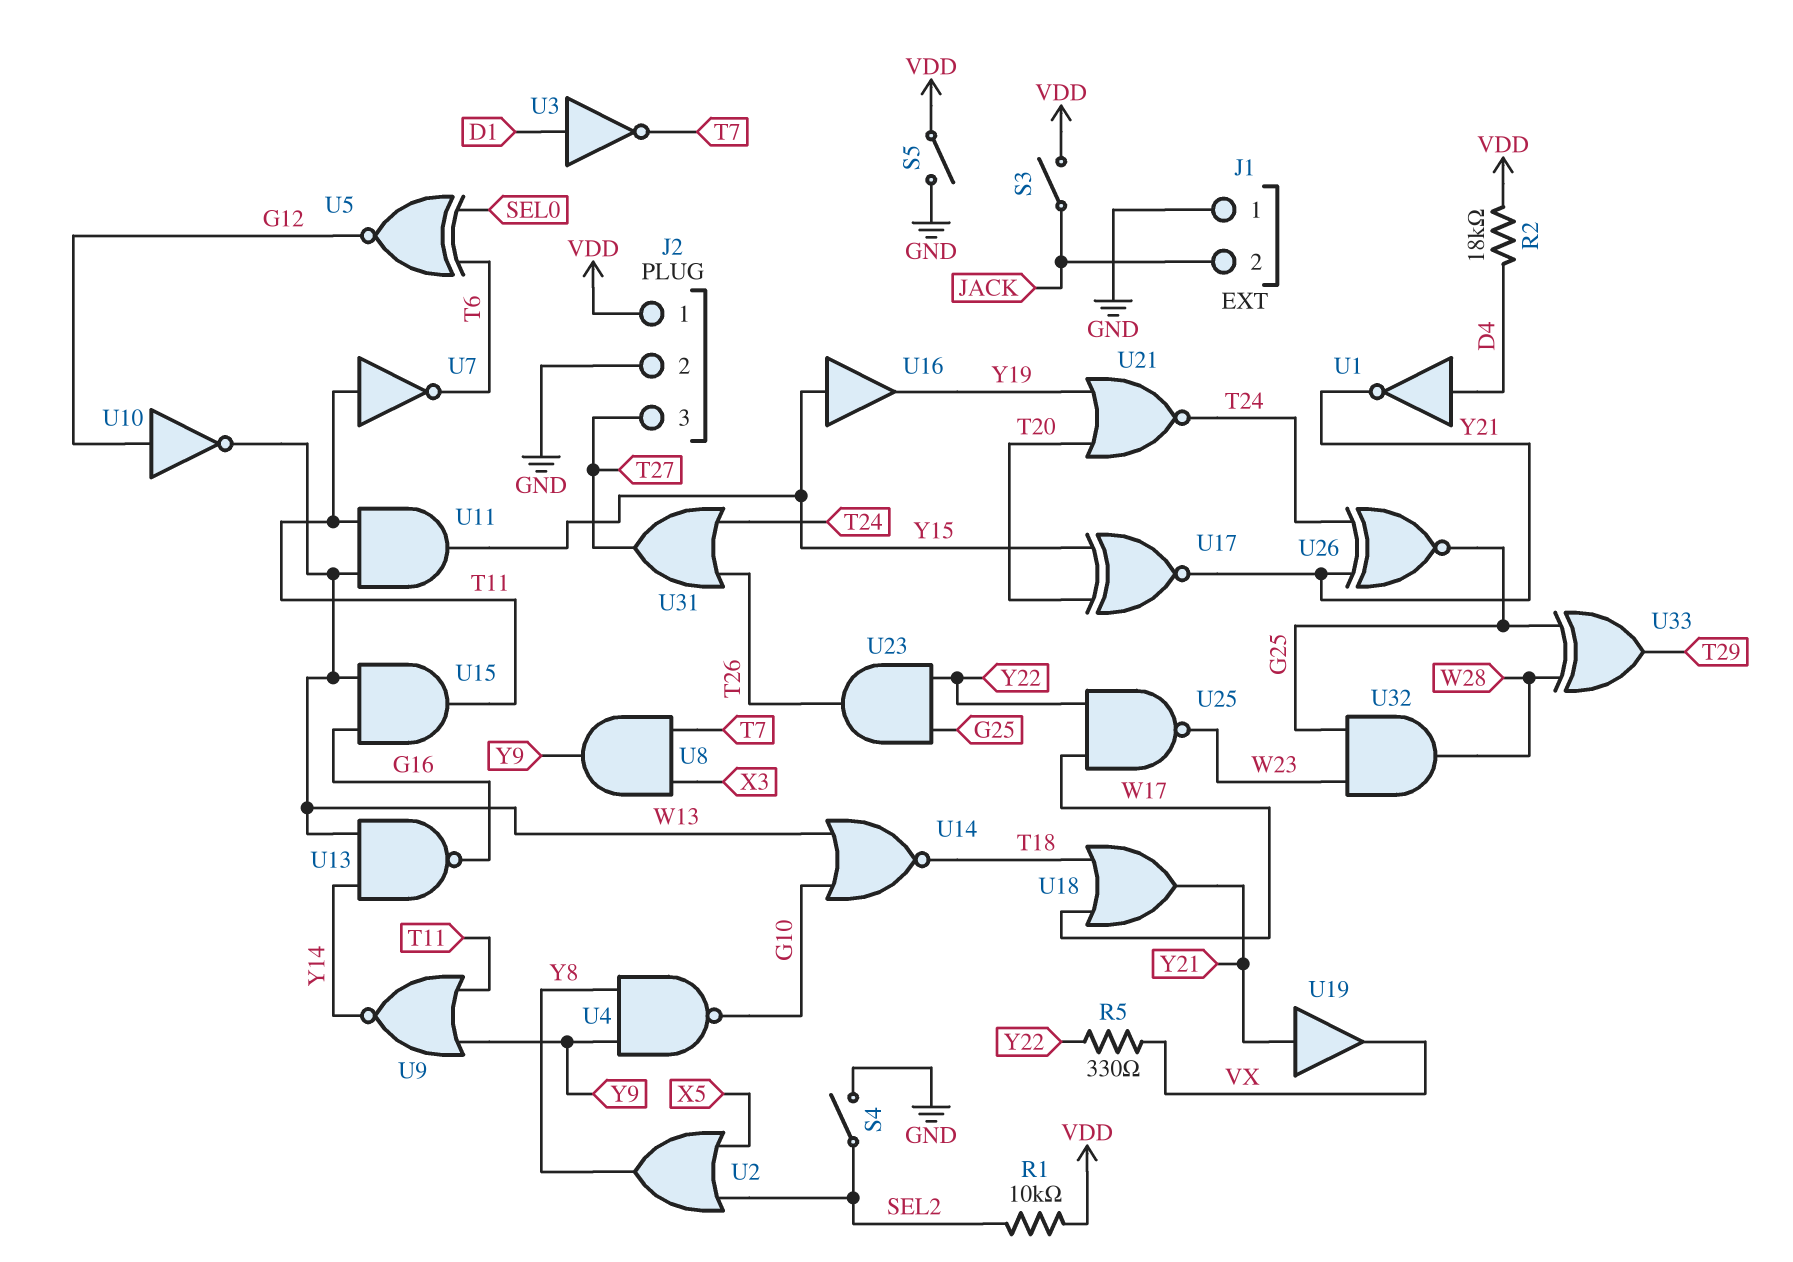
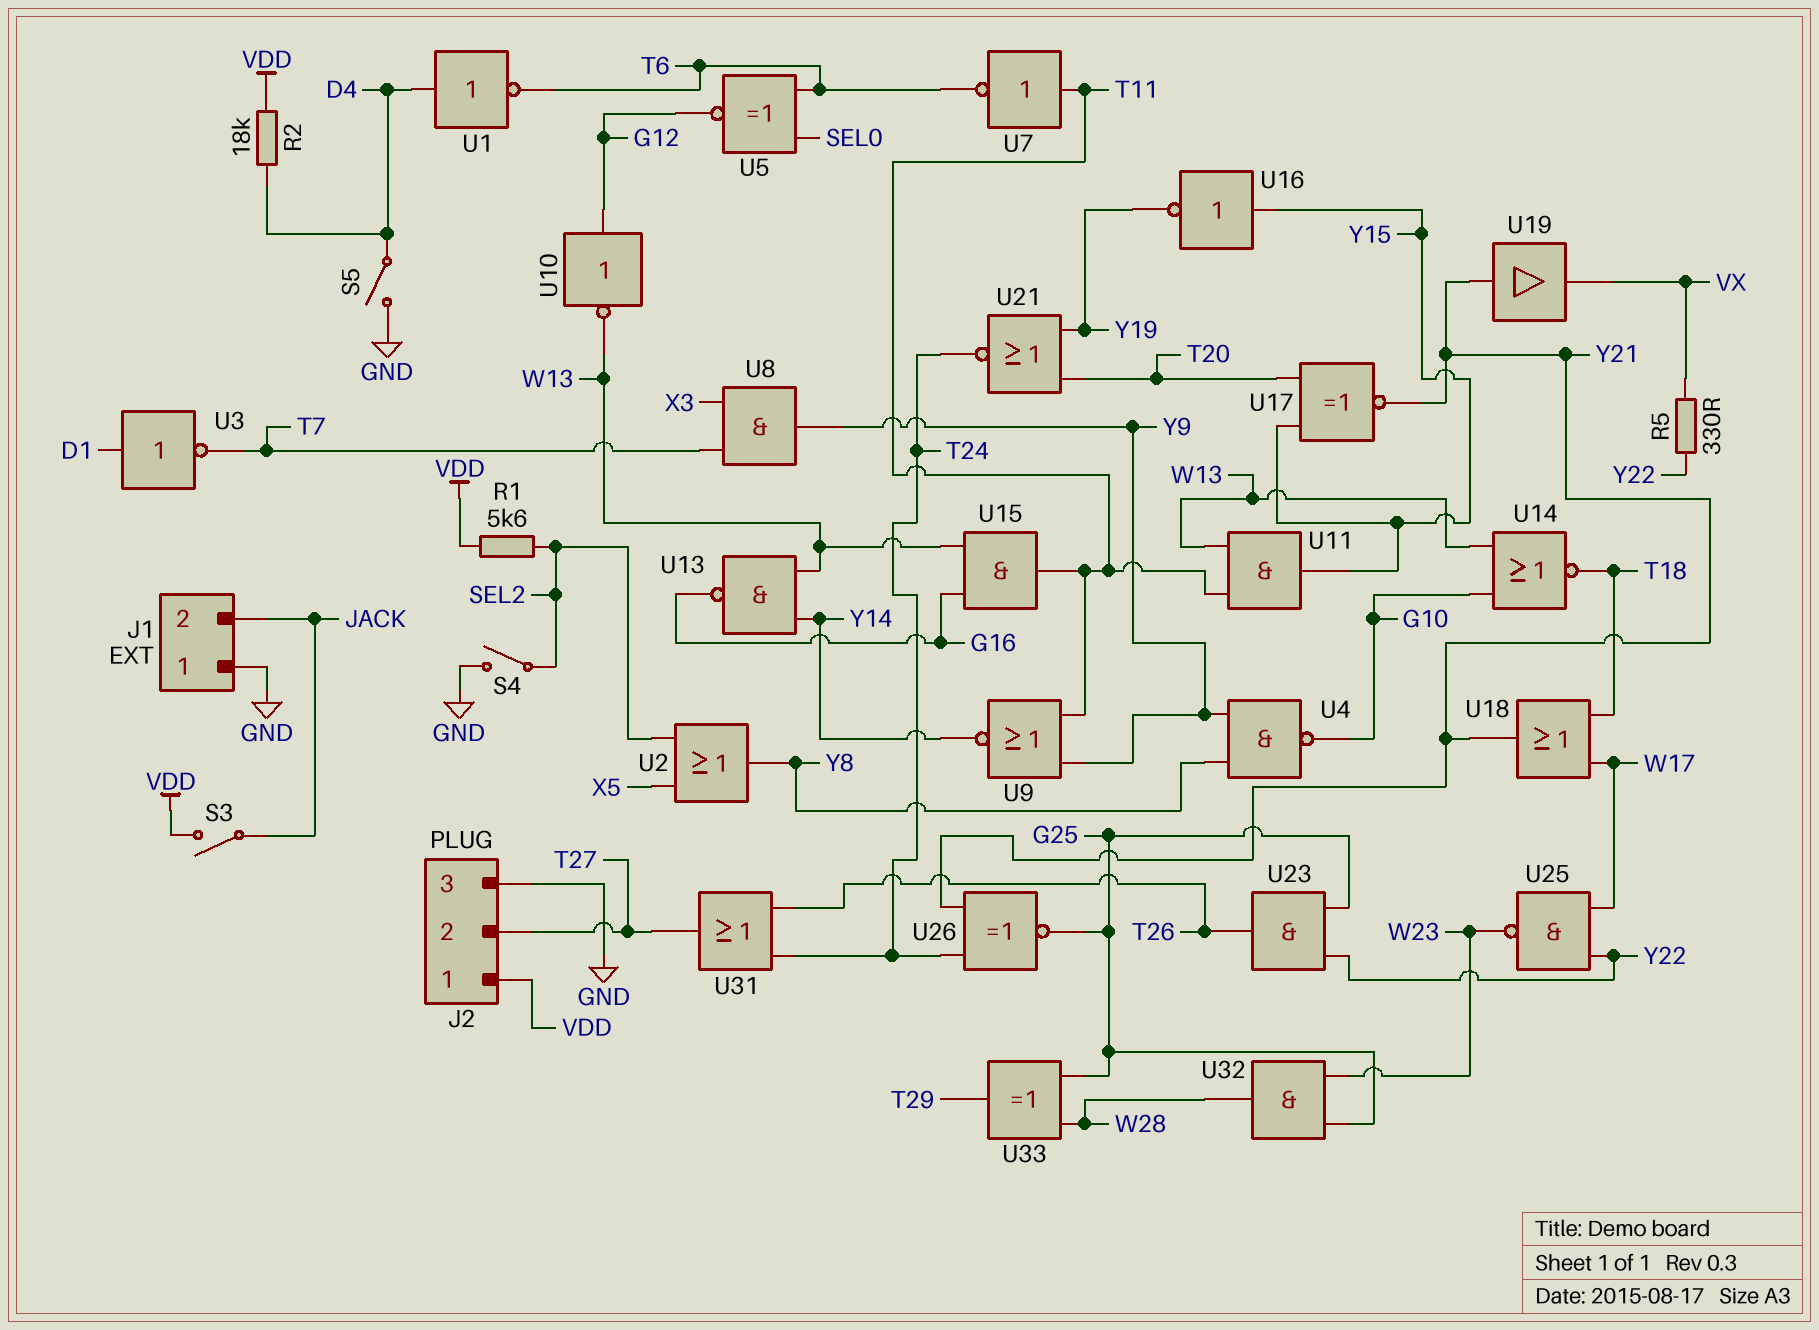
J2 pin 2: GND -> T27
J2 pin 3: T27 -> GND
R1: 10k (SEL2, VDD) -> 5.6k (SEL2, VDD)
S5: switch (GND, VDD) -> switch (D4, GND)
U1: NOT (in D4, out Y21) -> NOT (in D4, out T6)
U16: buffer (in Y15, out Y19) -> NOT (in Y15, out Y19)

